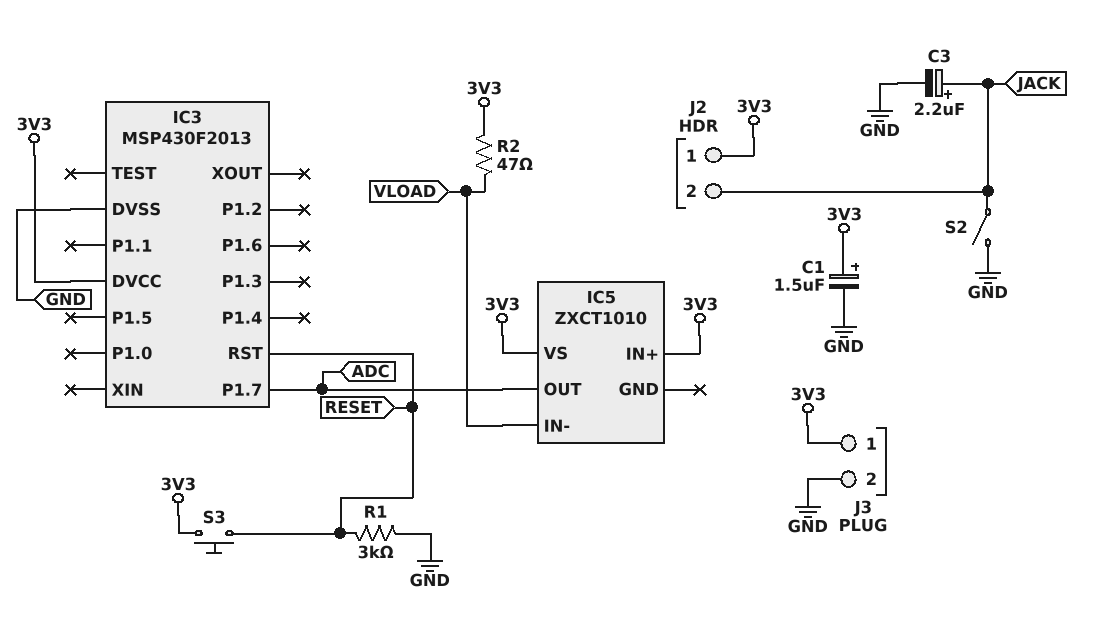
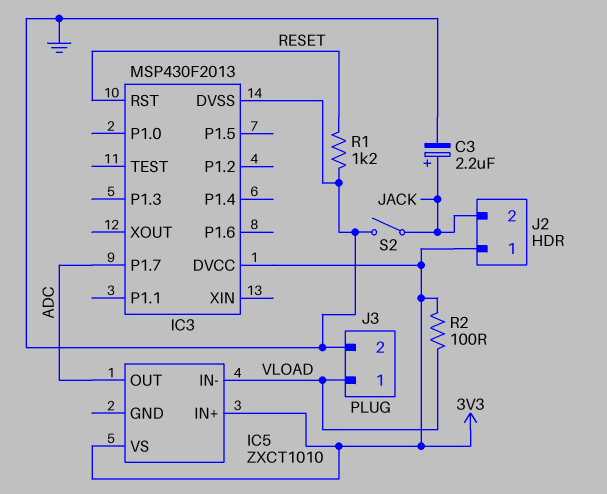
C1: 1.5uF (plus 3V3, minus GND) -> none
J3 pin 1: 3V3 -> VLOAD
R1: 3k (GND, RESET) -> 1.2k (GND, RESET)
R2: 47 (3V3, VLOAD) -> 100 (3V3, VLOAD)
S3: button (3V3, RESET) -> none

